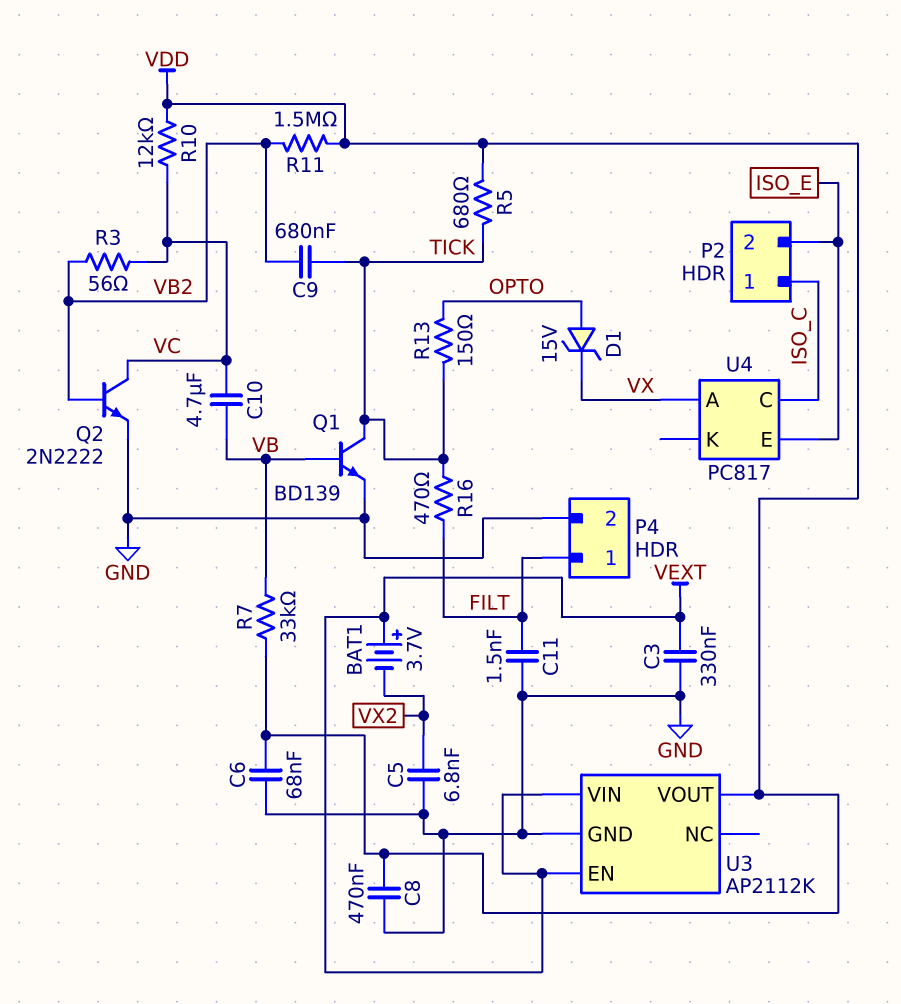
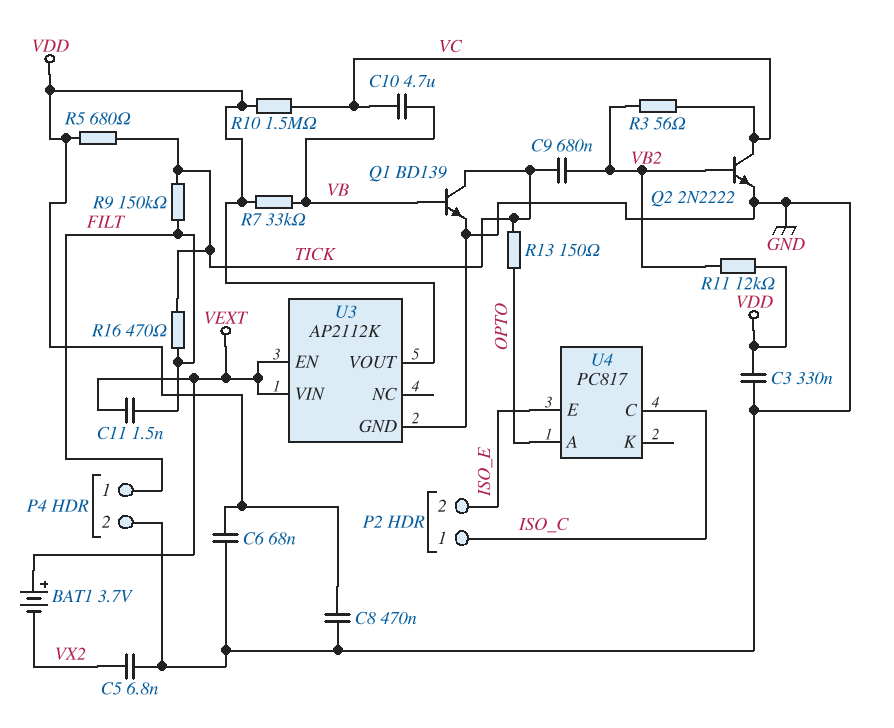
C3: 330nF (GND, VEXT) -> 330nF (GND, VDD)
C11: 1.5nF (FILT, GND) -> 1.5nF (FILT, VEXT)
D1: zener 15V (A OPTO, K VX) -> none
R9: none -> 150k (FILT, TICK)
R10: 12k (VC, VDD) -> 1.5M (VC, VDD)
R11: 1.5M (VB2, VDD) -> 12k (VB2, VDD)
U4 pin A: VX -> OPTO

